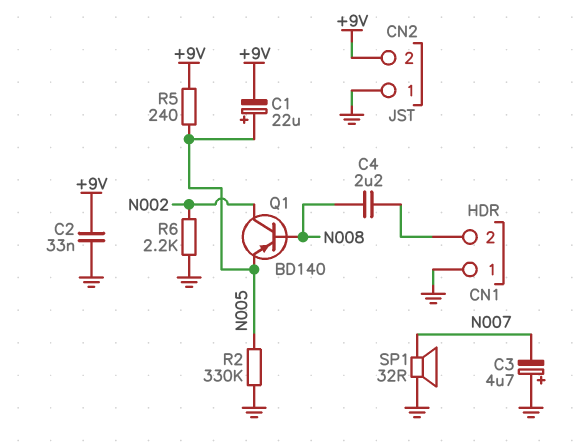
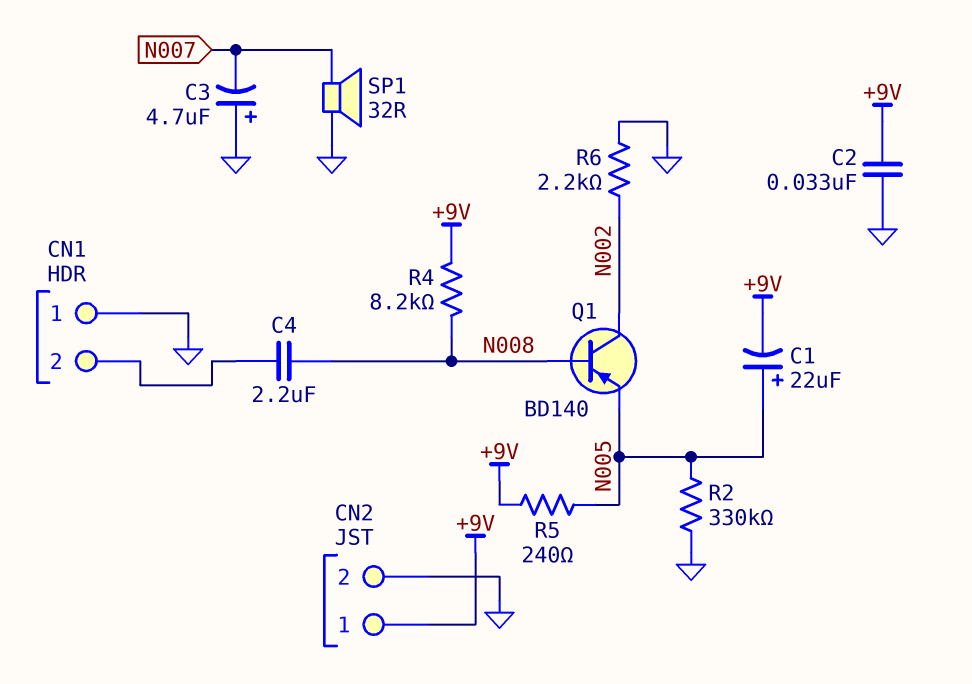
CN2 pin 1: GND -> +9V
CN2 pin 2: +9V -> GND
R4: none -> 8.2k (+9V, N008)

